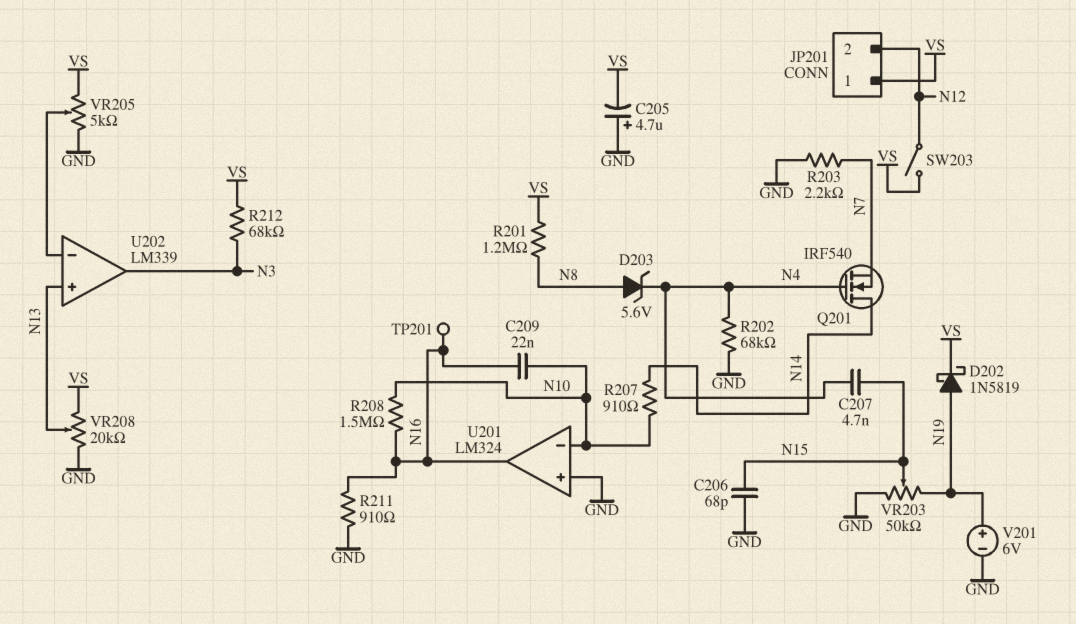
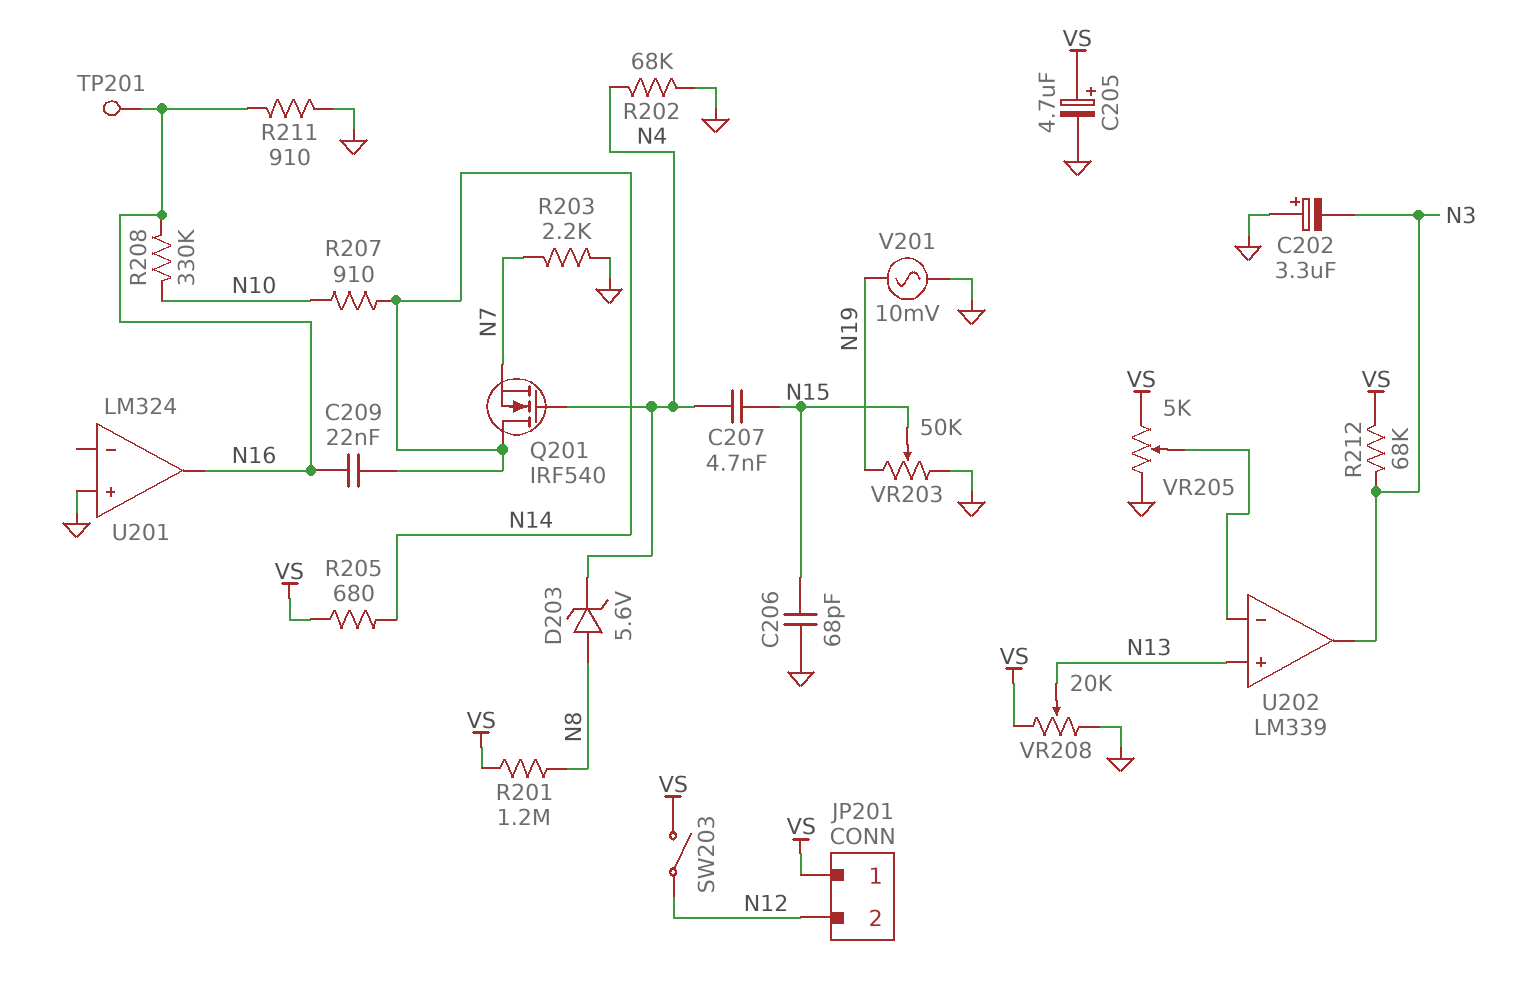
C202: none -> 3.3uF (plus GND, minus N3)
C205: 4.7uF (plus GND, minus VS) -> 4.7uF (plus VS, minus GND)
C209: 22nF (N10, N16) -> 22nF (N14, N16)
D202: schottky 1N5819 (A N19, K VS) -> none
R205: none -> 680 (N14, VS)
R208: 1.5M (N10, N16) -> 330k (N10, N16)
U201 pin in-: N10 -> none
V201: 6V (plus N19, minus GND) -> AC 10mV (GND, N19)

